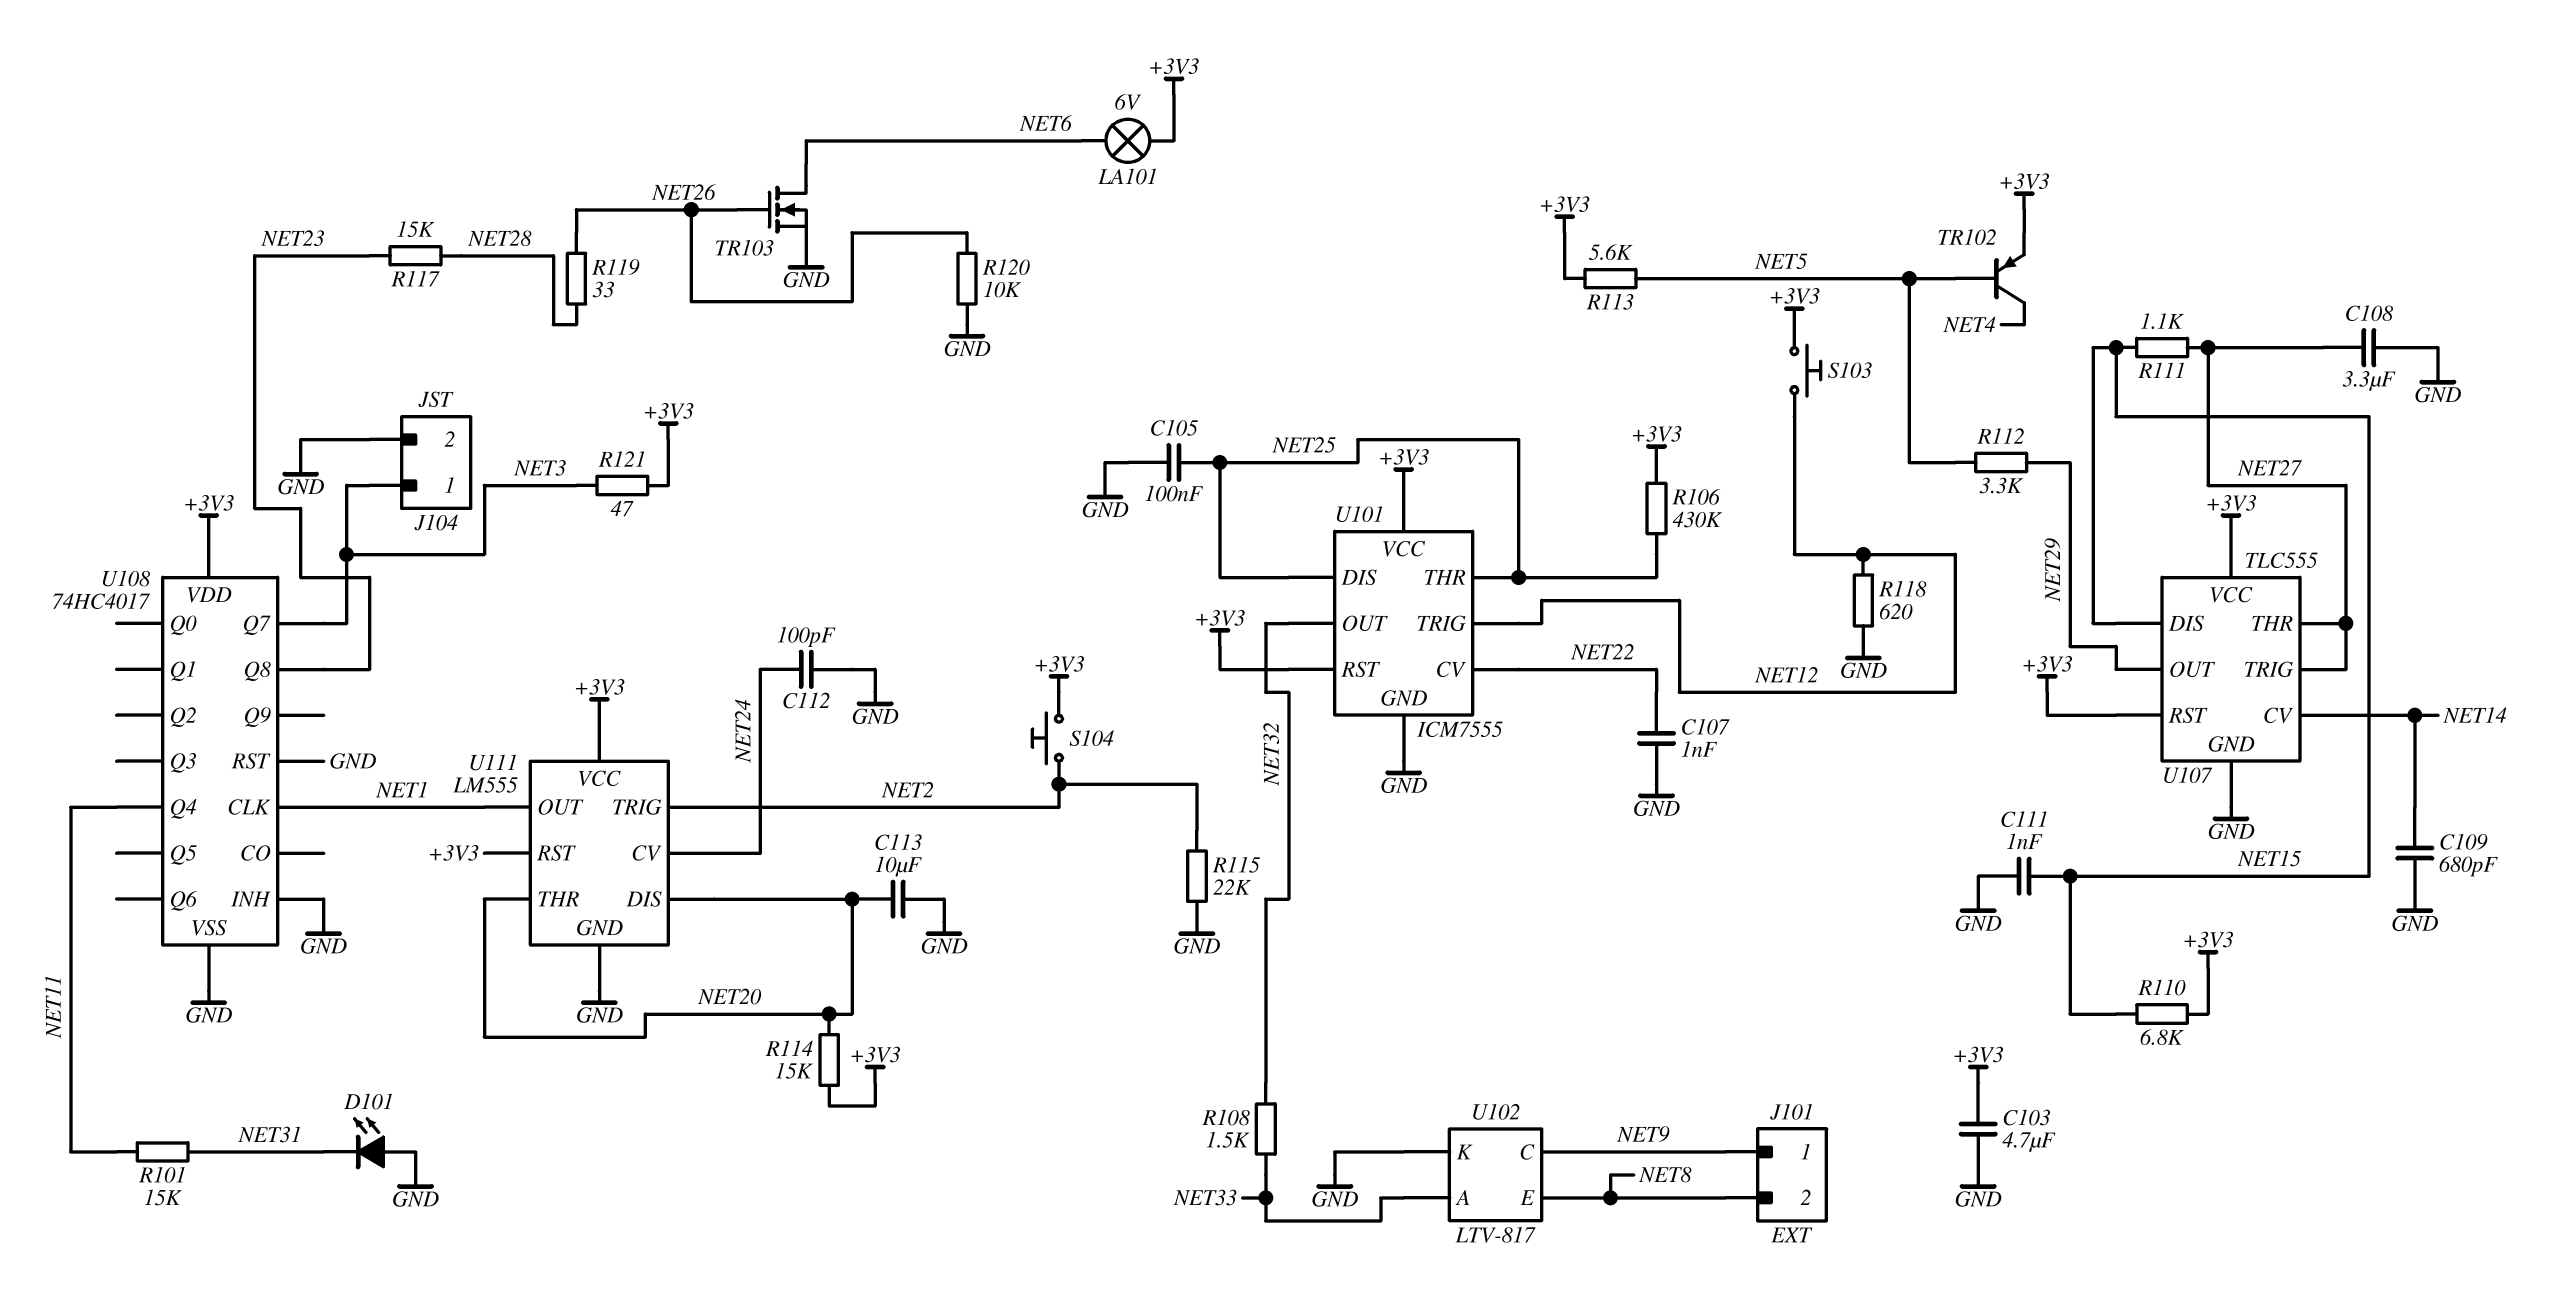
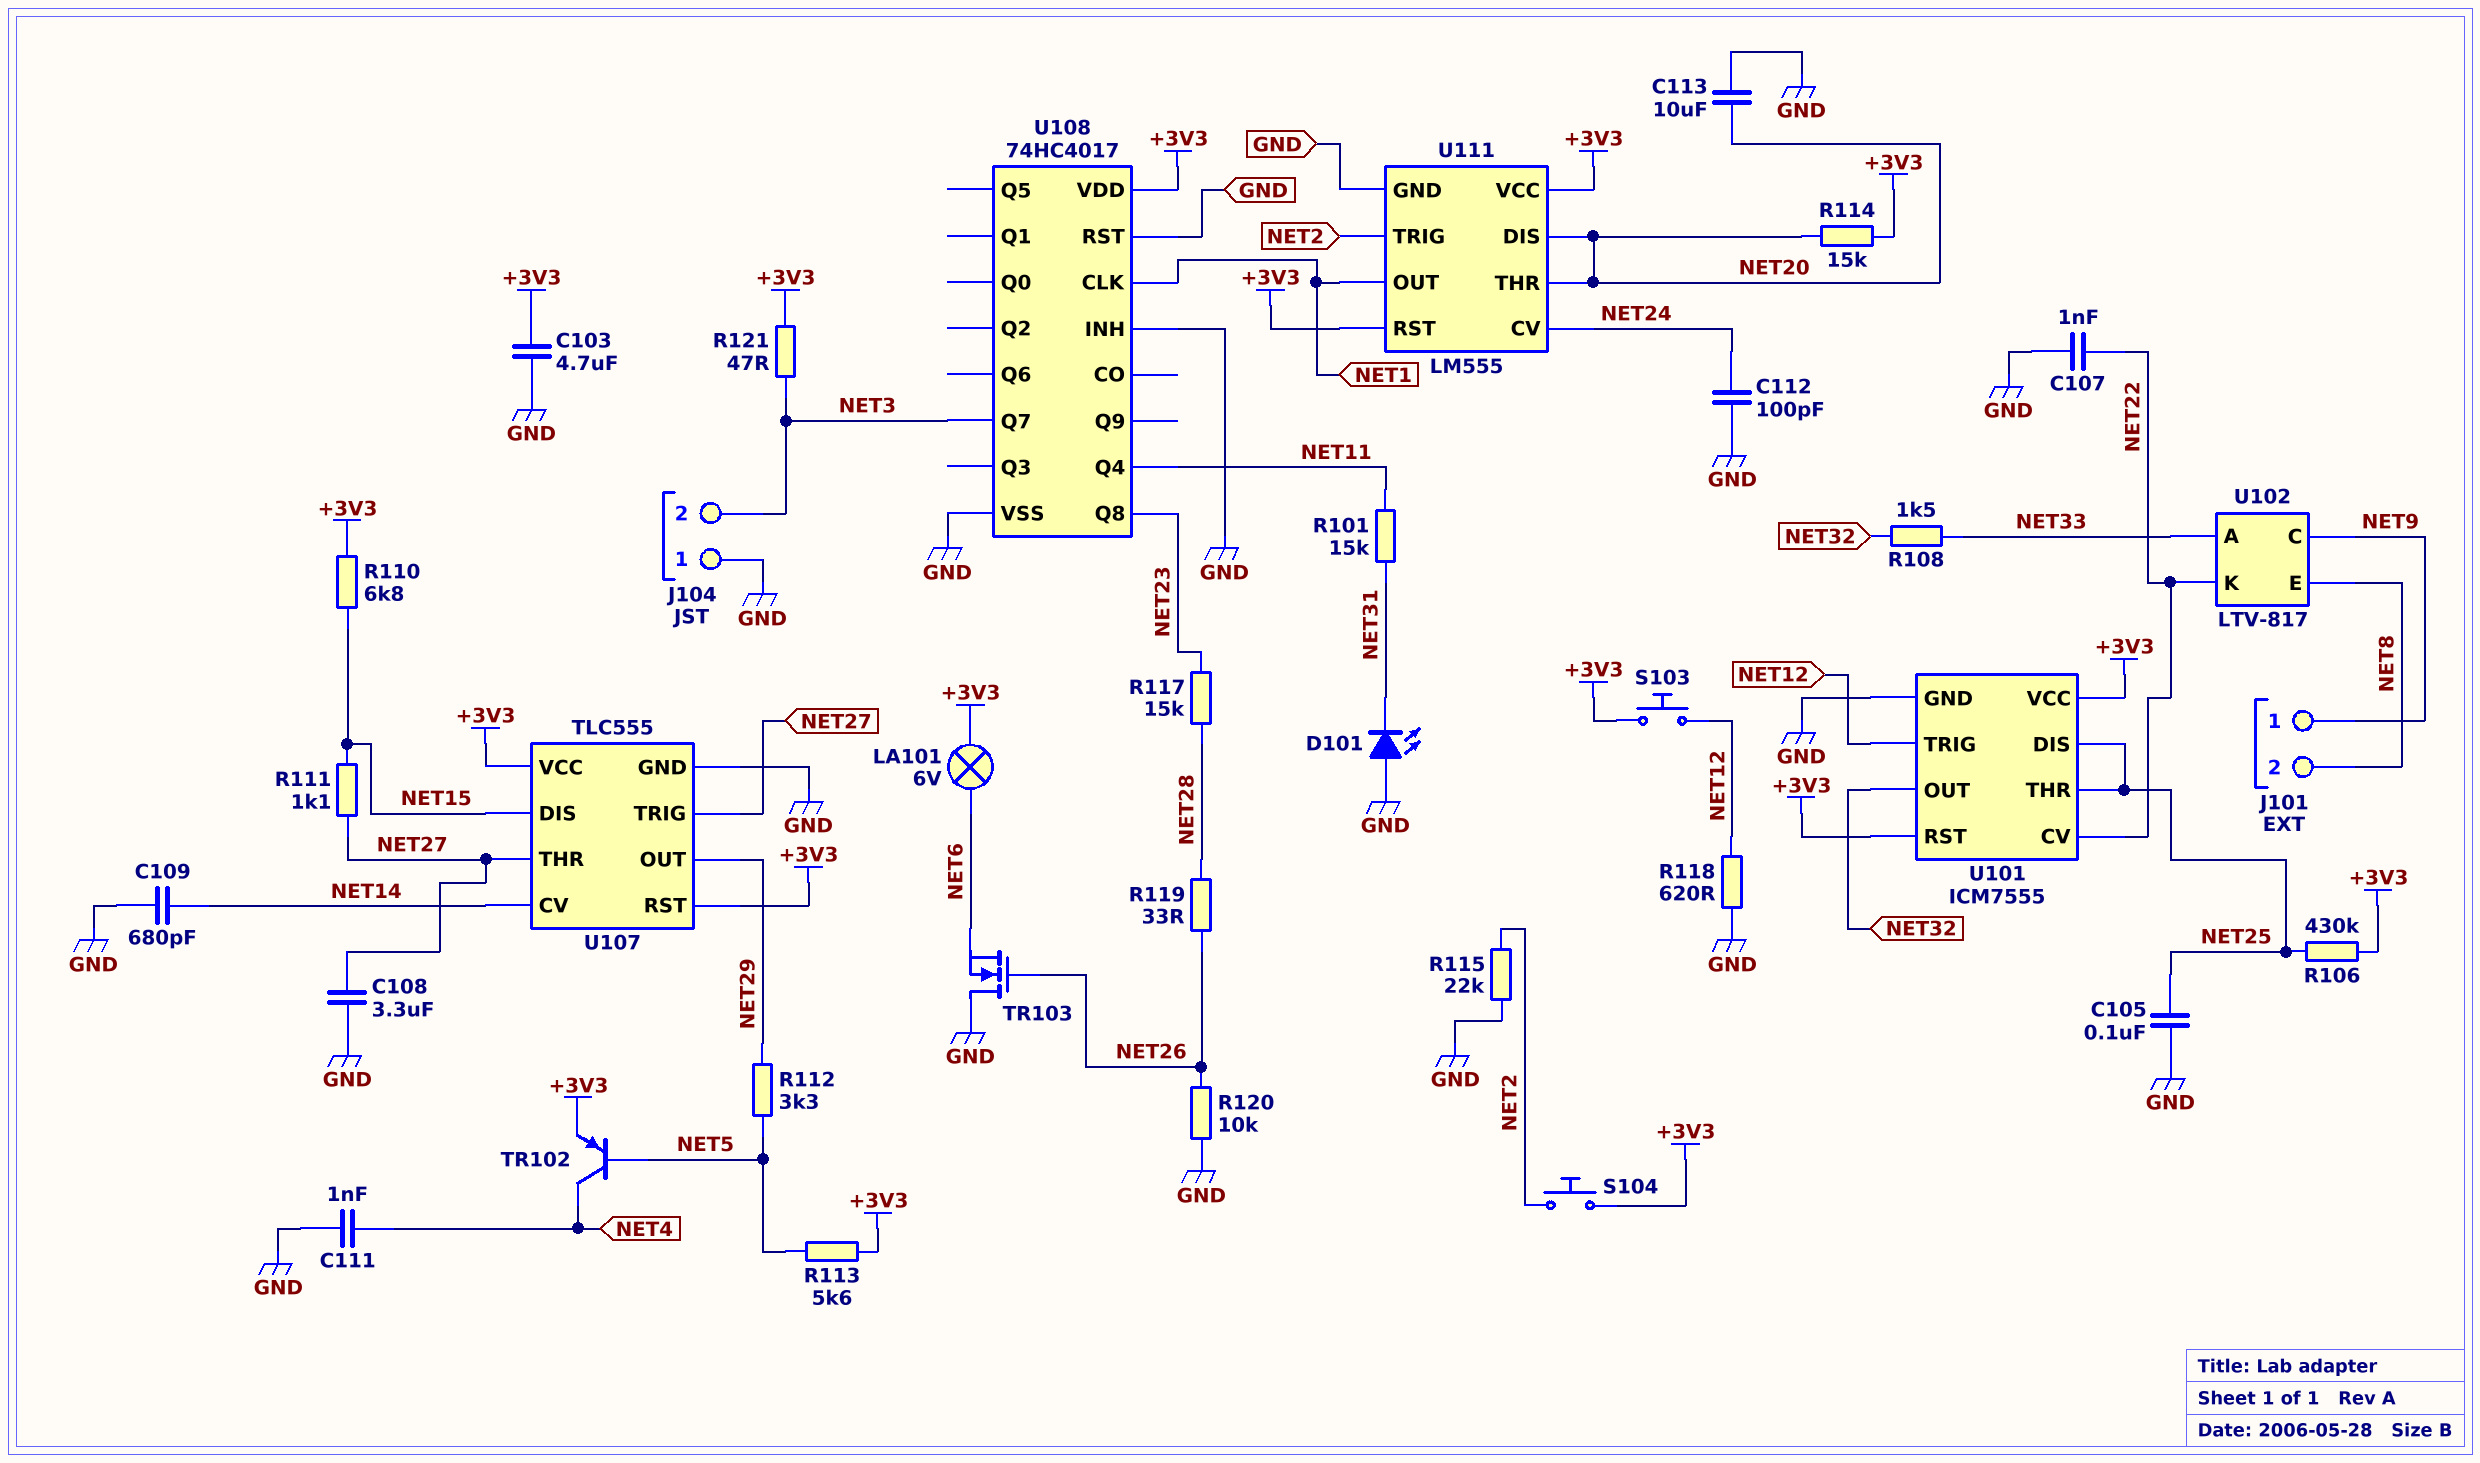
C111: 1nF (GND, NET15) -> 1nF (GND, NET4)
J104 pin 1: NET3 -> GND
J104 pin 2: GND -> NET3
TR103: NMOS (G NET26, D NET6, S GND) -> NMOS (G NET26, D GND, S NET6)
U102 pin K: GND -> NET22

